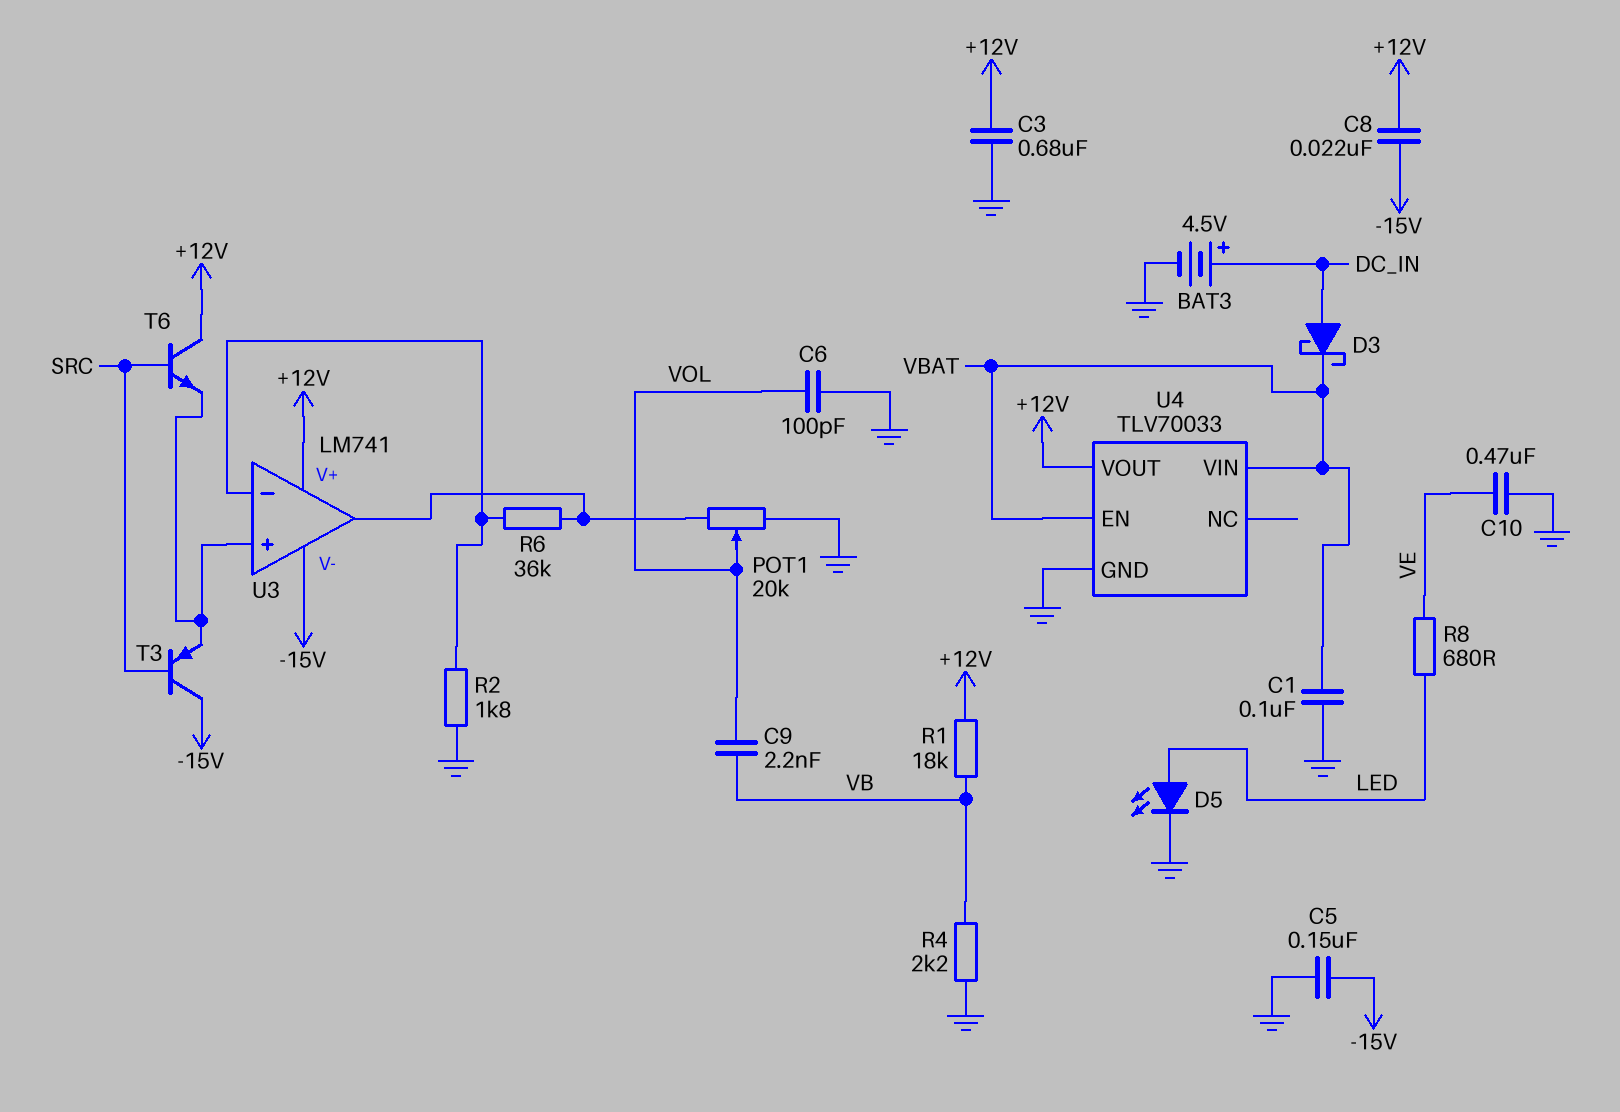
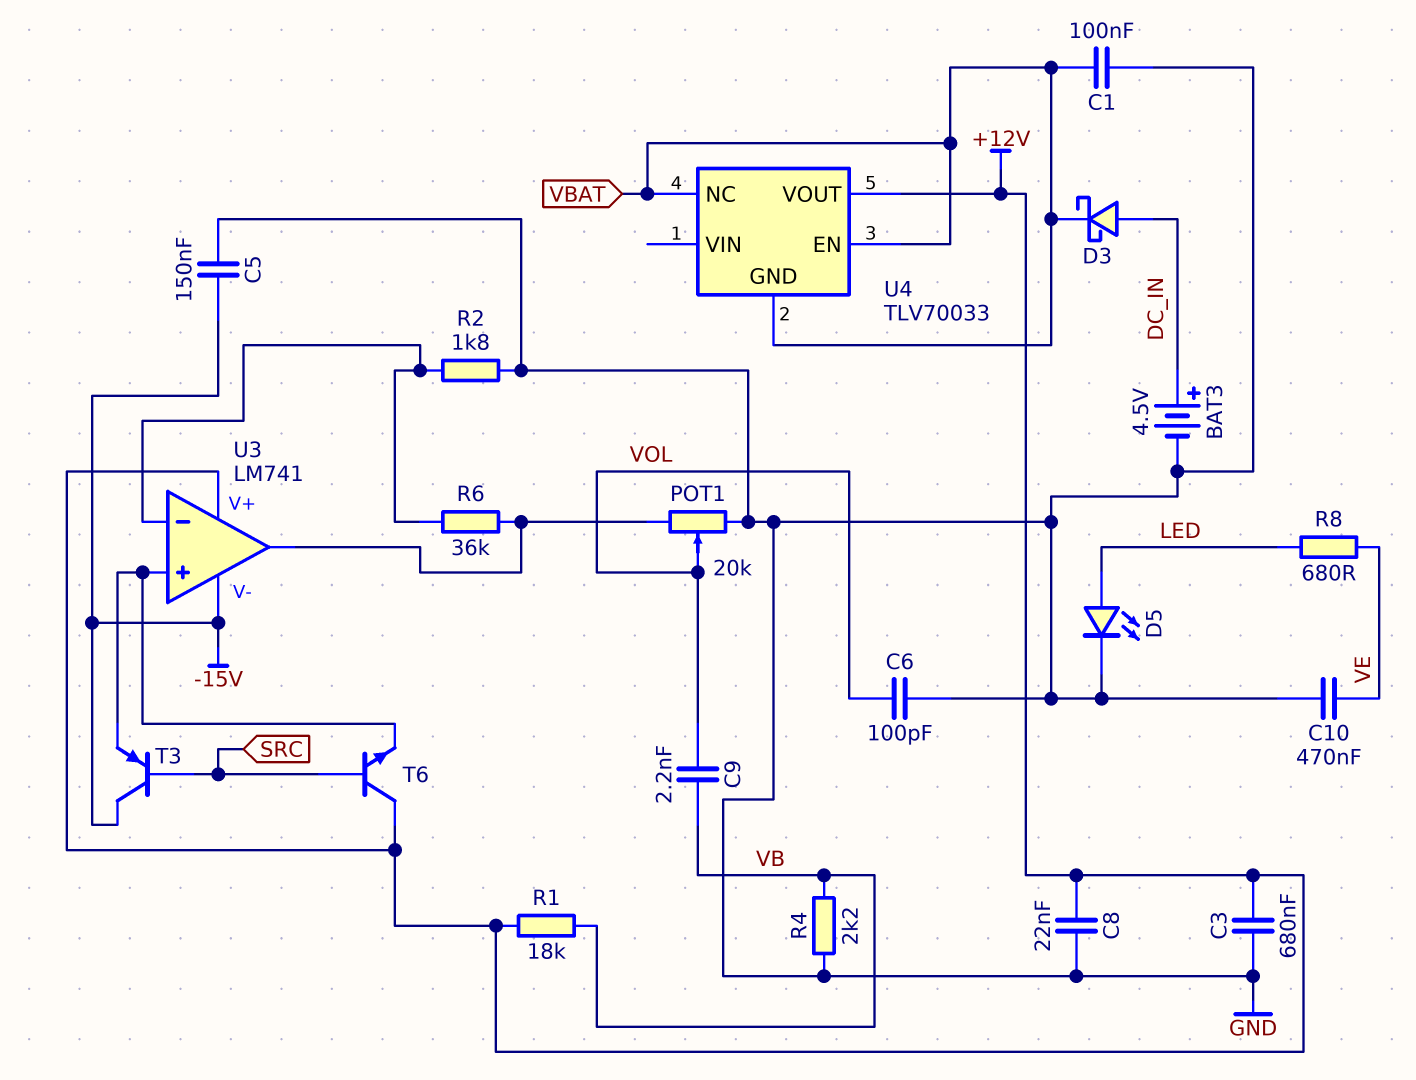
C8: 22nF (+12V, -15V) -> 22nF (+12V, GND)
U4 pin GND: GND -> VBAT
U4 pin NC: none -> VBAT
U4 pin VIN: VBAT -> none

